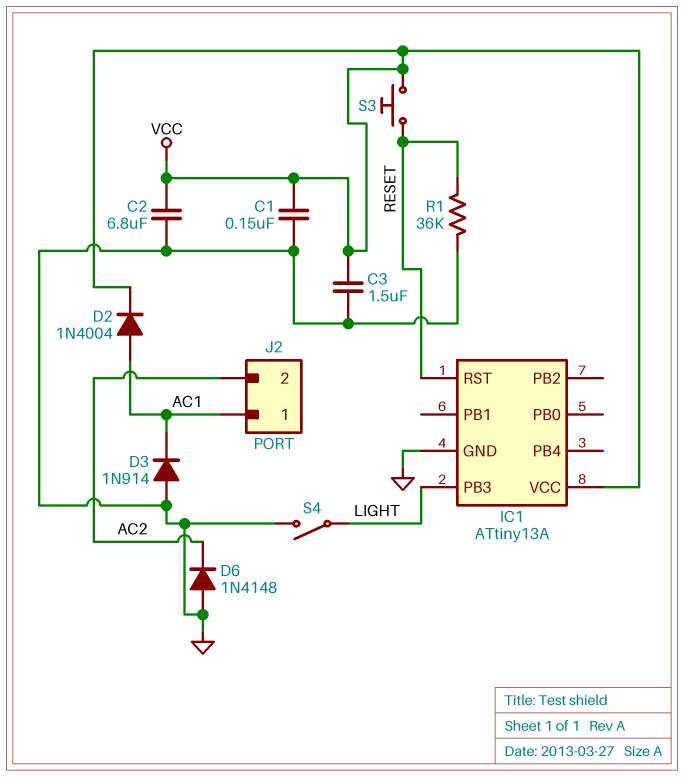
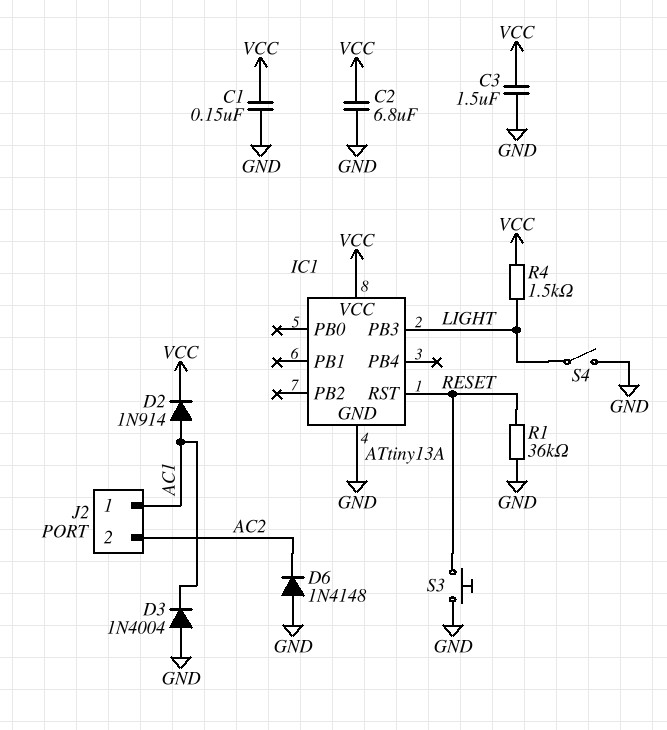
D2: diode 1N4004 (A AC1, K VCC) -> diode 1N914 (A AC1, K VCC)
D3: diode 1N914 (A GND, K AC1) -> diode 1N4004 (A GND, K AC1)
R4: none -> 1.5k (LIGHT, VCC)
S3: button (RESET, VCC) -> button (GND, RESET)

